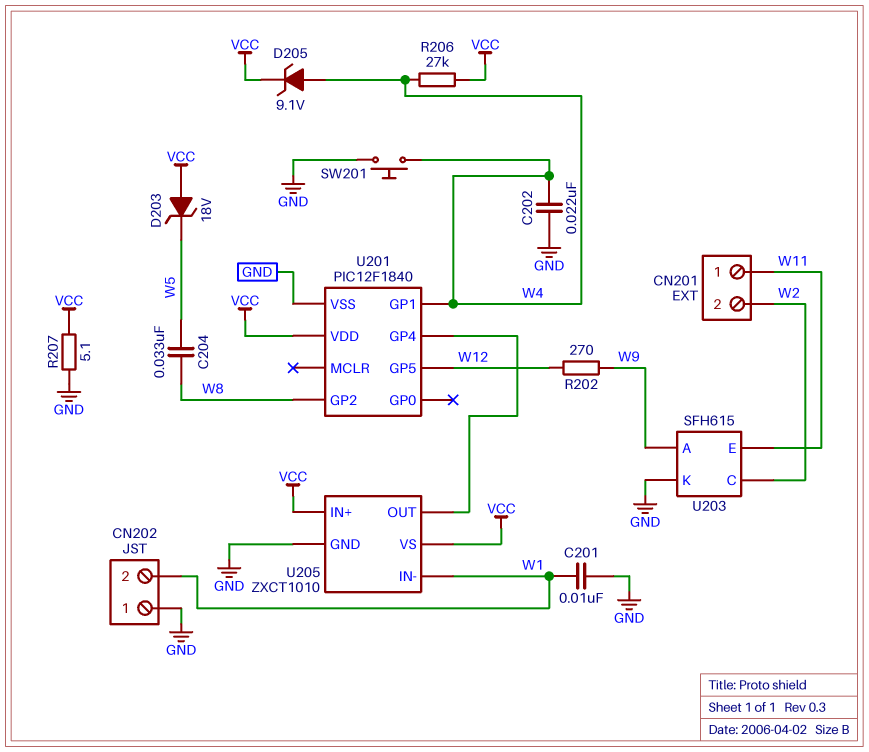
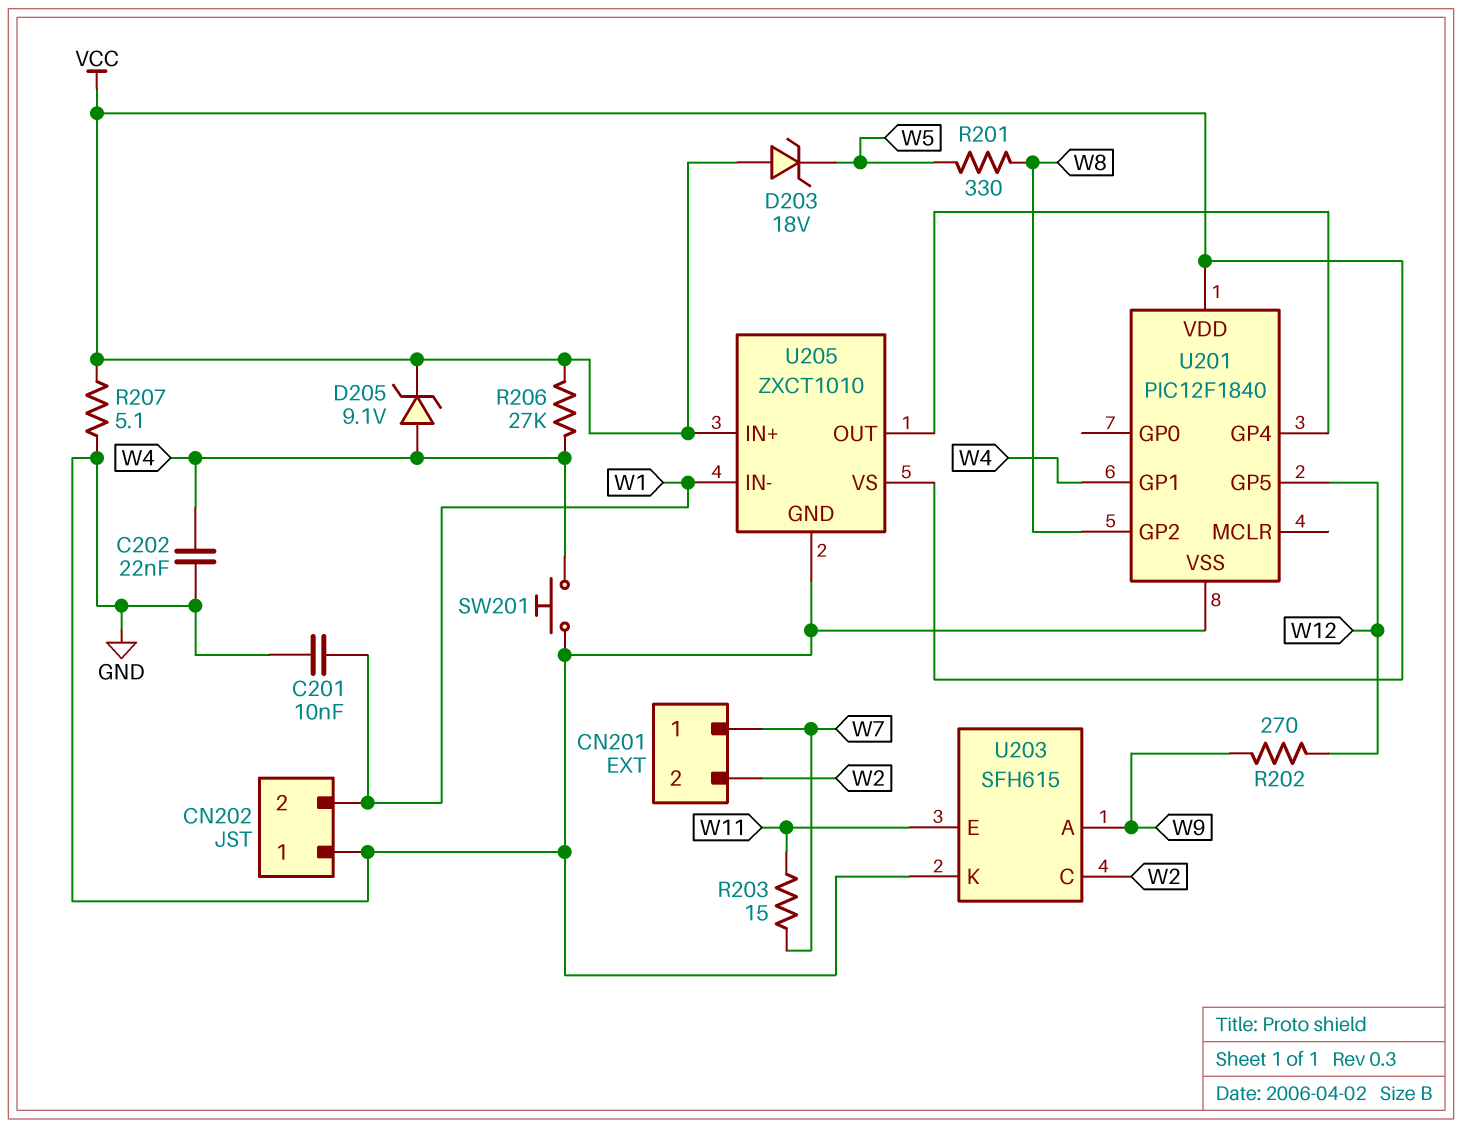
C204: 33nF (W5, W8) -> none
CN201 pin 1: W11 -> W7
R201: none -> 330 (W5, W8)
R203: none -> 15 (W7, W11)

